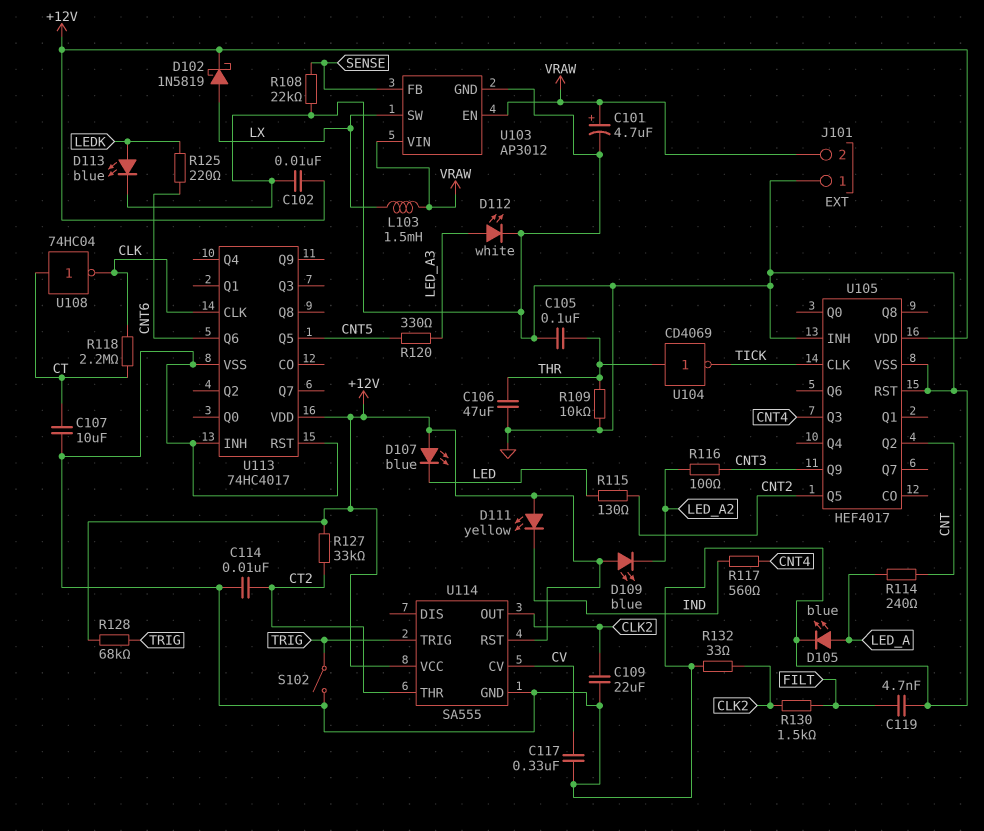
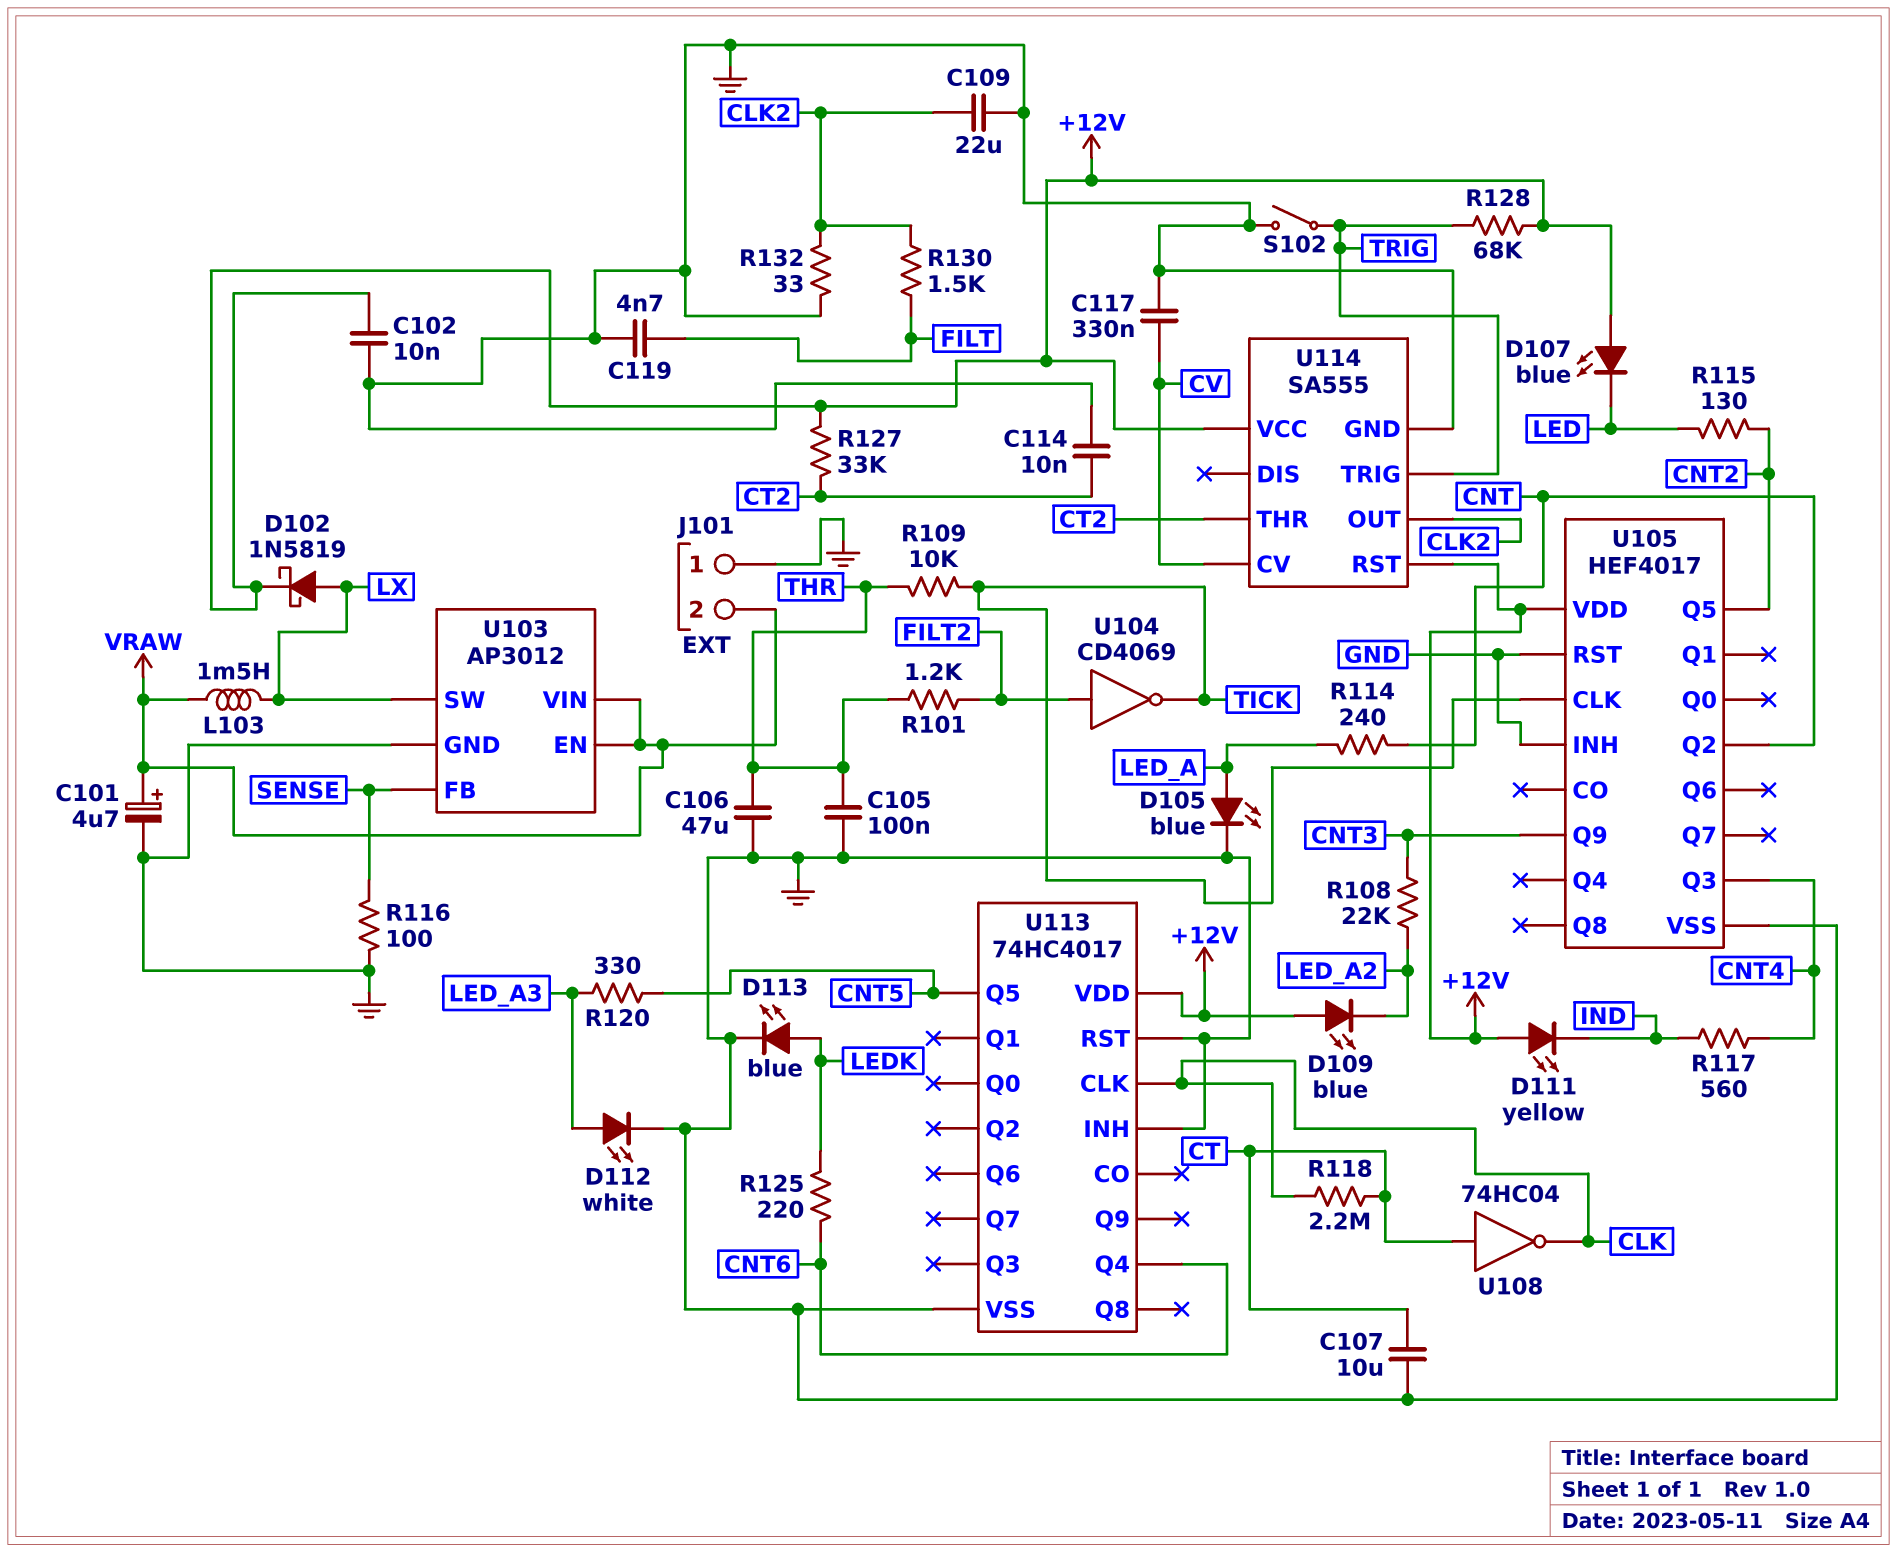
R101: none -> 1.2k (FILT2, THR)
R108: 22k (GND, SENSE) -> 22k (CNT3, LED_A2)
R109: 10k (GND, THR) -> 10k (THR, TICK)
R116: 100 (CNT3, LED_A2) -> 100 (GND, SENSE)
U104: NOT CD4069 (in THR, out TICK) -> NOT CD4069 (in FILT2, out TICK)
U113 pin Q4: none -> CNT6
U113 pin Q6: CNT6 -> none

